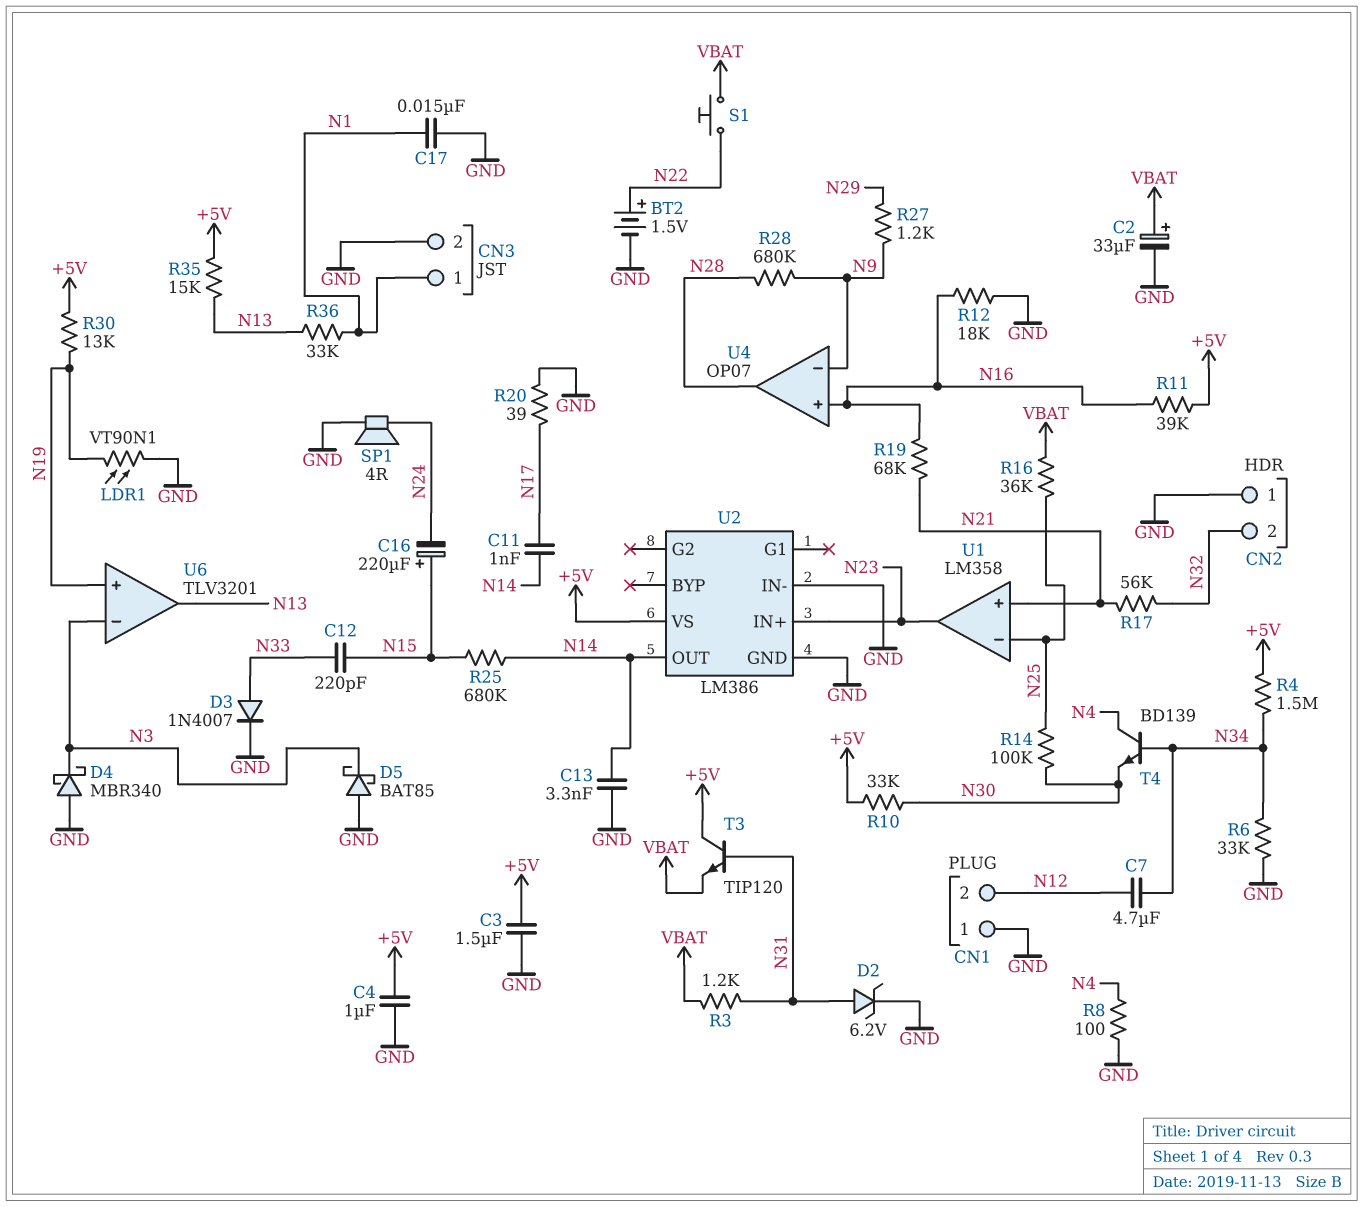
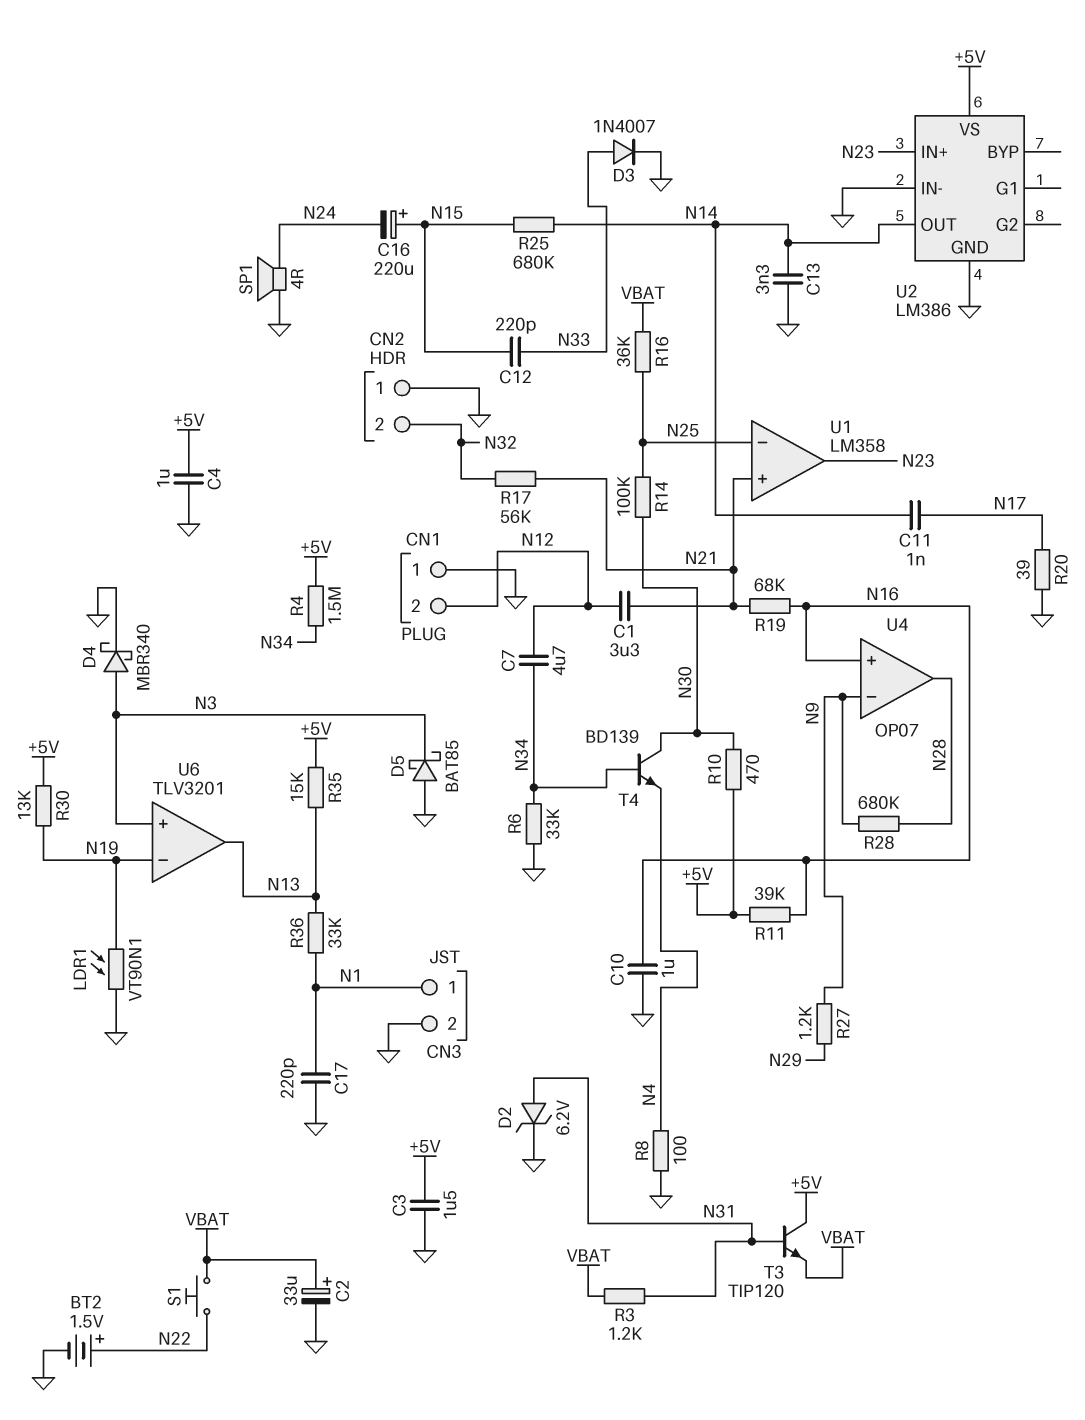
C1: none -> 3.3uF (N12, N21)
C10: none -> 1uF (GND, N16)
C17: 15nF (GND, N1) -> 220pF (GND, N1)
D4: schottky MBR340 (A GND, K N3) -> schottky MBR340 (A N3, K GND)
R10: 33k (+5V, N30) -> 470 (+5V, N30)
R12: 18k (GND, N16) -> none
T4: NPN BD139 (B N34, C N4, E N30) -> NPN BD139 (B N34, C N30, E N4)
U6 pin in+: N19 -> N3
U6 pin in-: N3 -> N19

